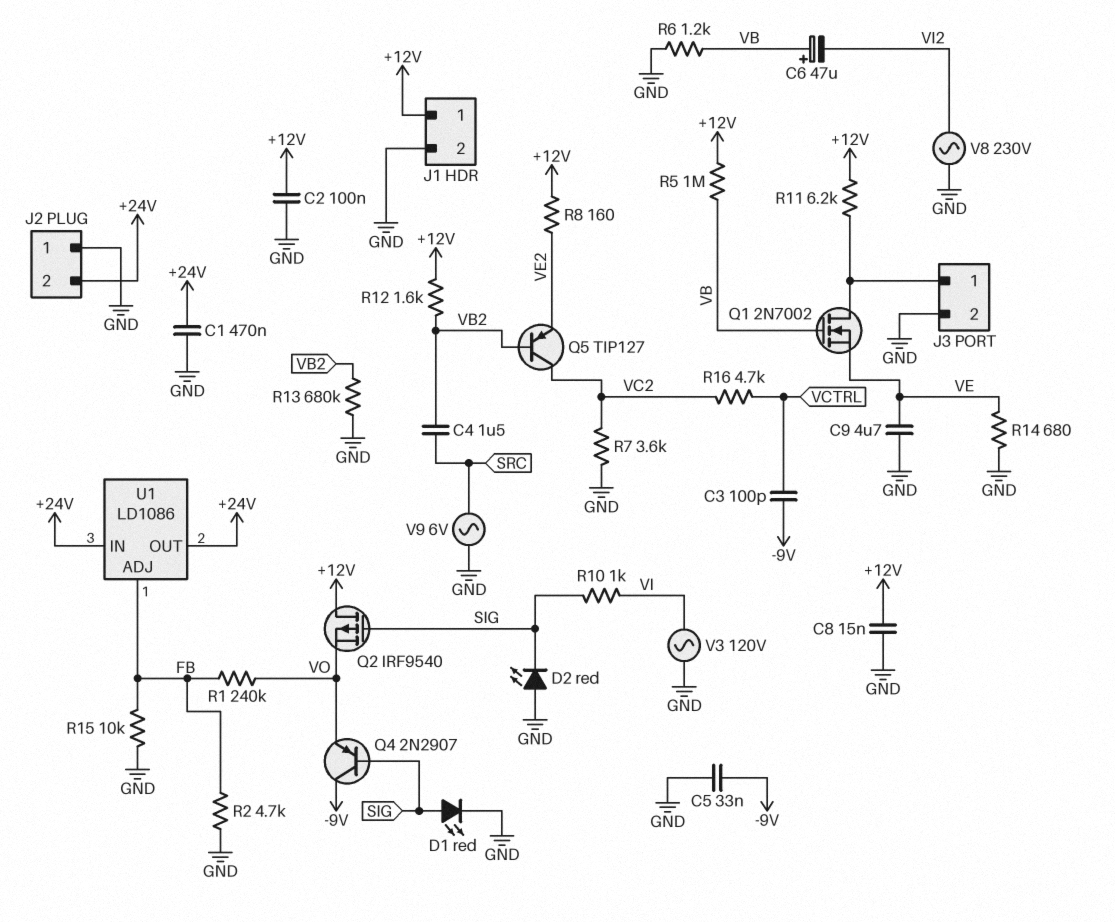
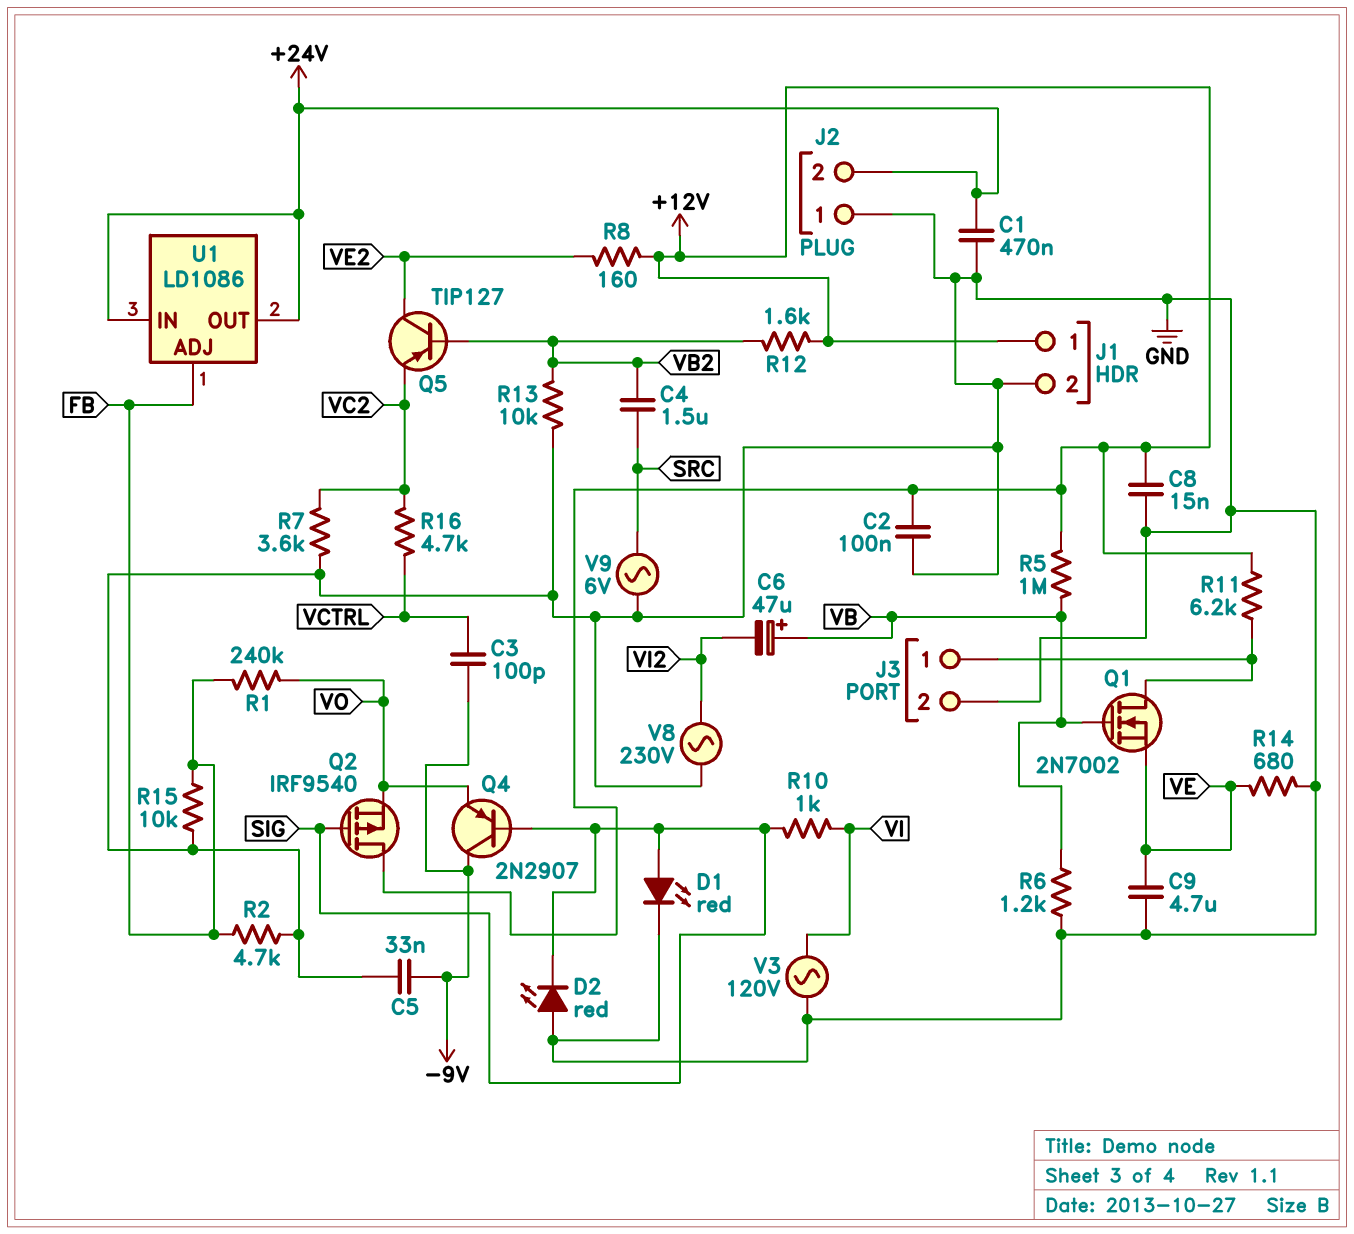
Q5: PNP TIP127 (B VB2, C VC2, E VE2) -> PNP TIP127 (B VB2, C VE2, E VC2)
R13: 680k (GND, VB2) -> 10k (GND, VB2)

